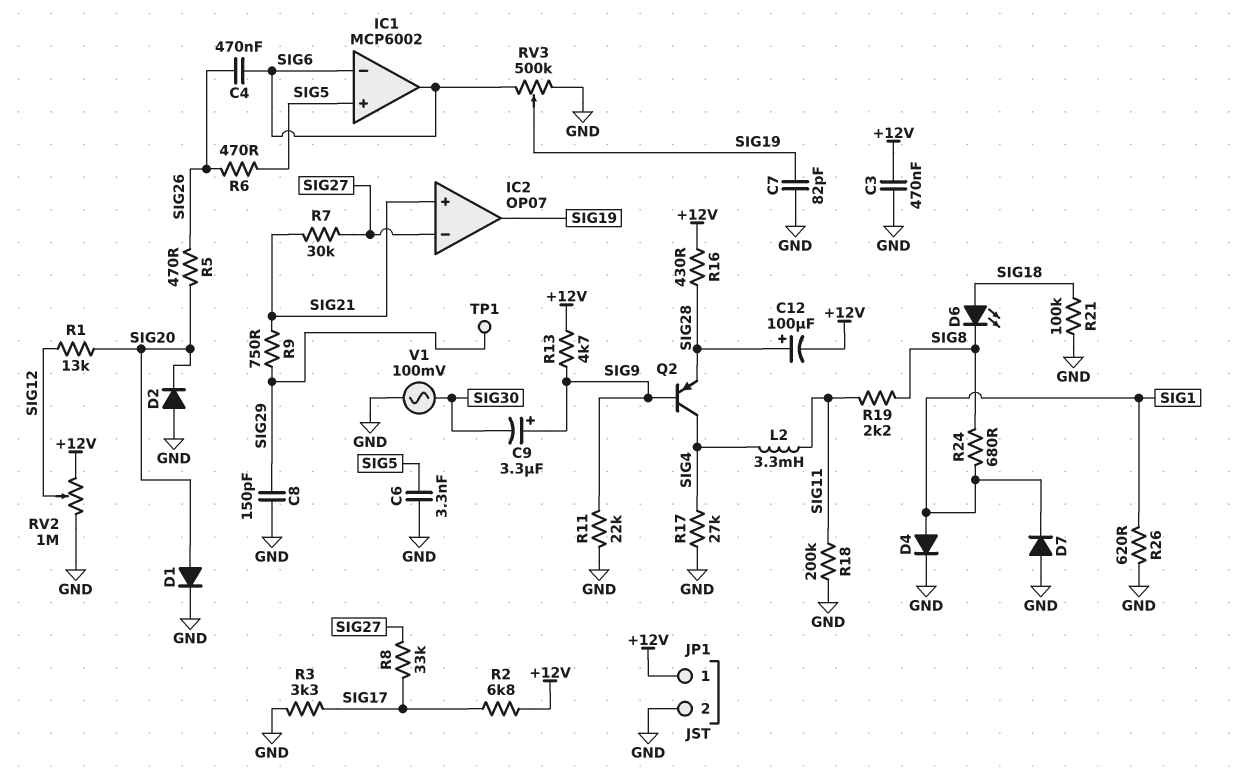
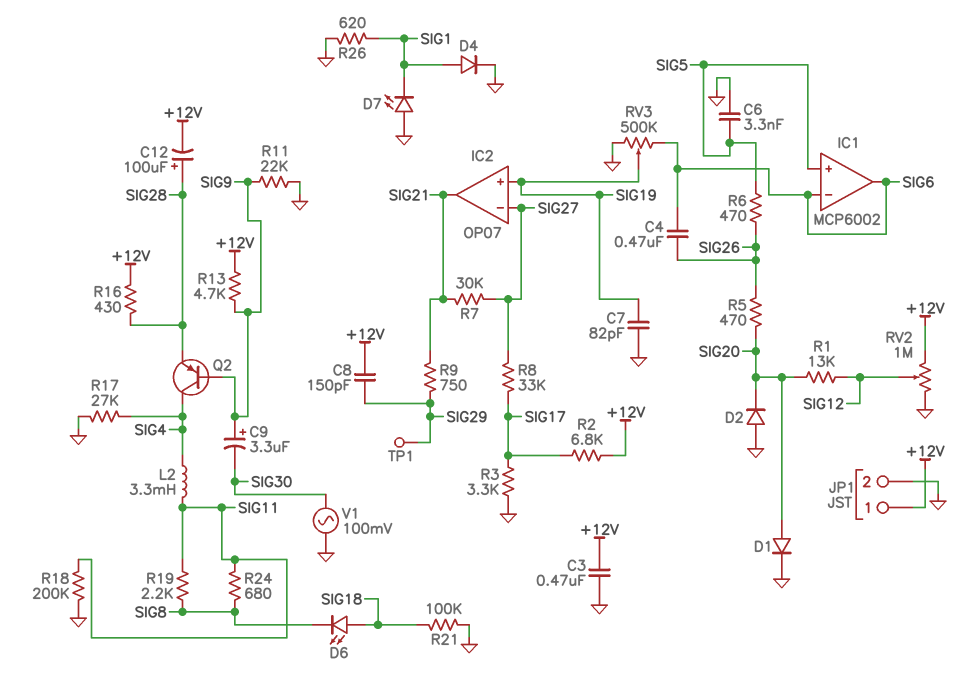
C8: 150pF (GND, SIG29) -> 150pF (+12V, SIG29)
D7: diode (A GND, K SIG1) -> LED (A GND, K SIG1)
IC2 pin in+: SIG21 -> SIG19
IC2 pin out: SIG19 -> SIG21
R24: 680 (SIG1, SIG8) -> 680 (SIG8, SIG11)

